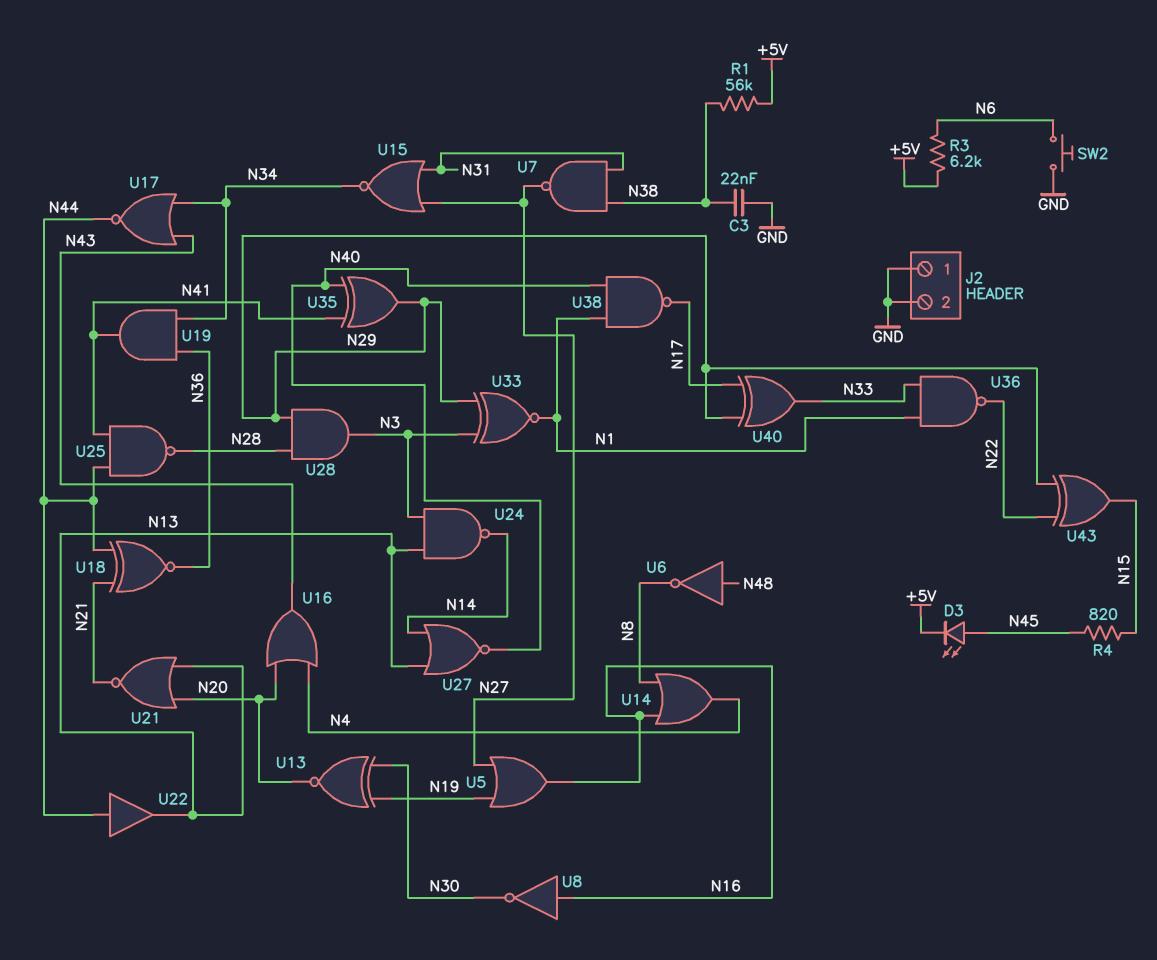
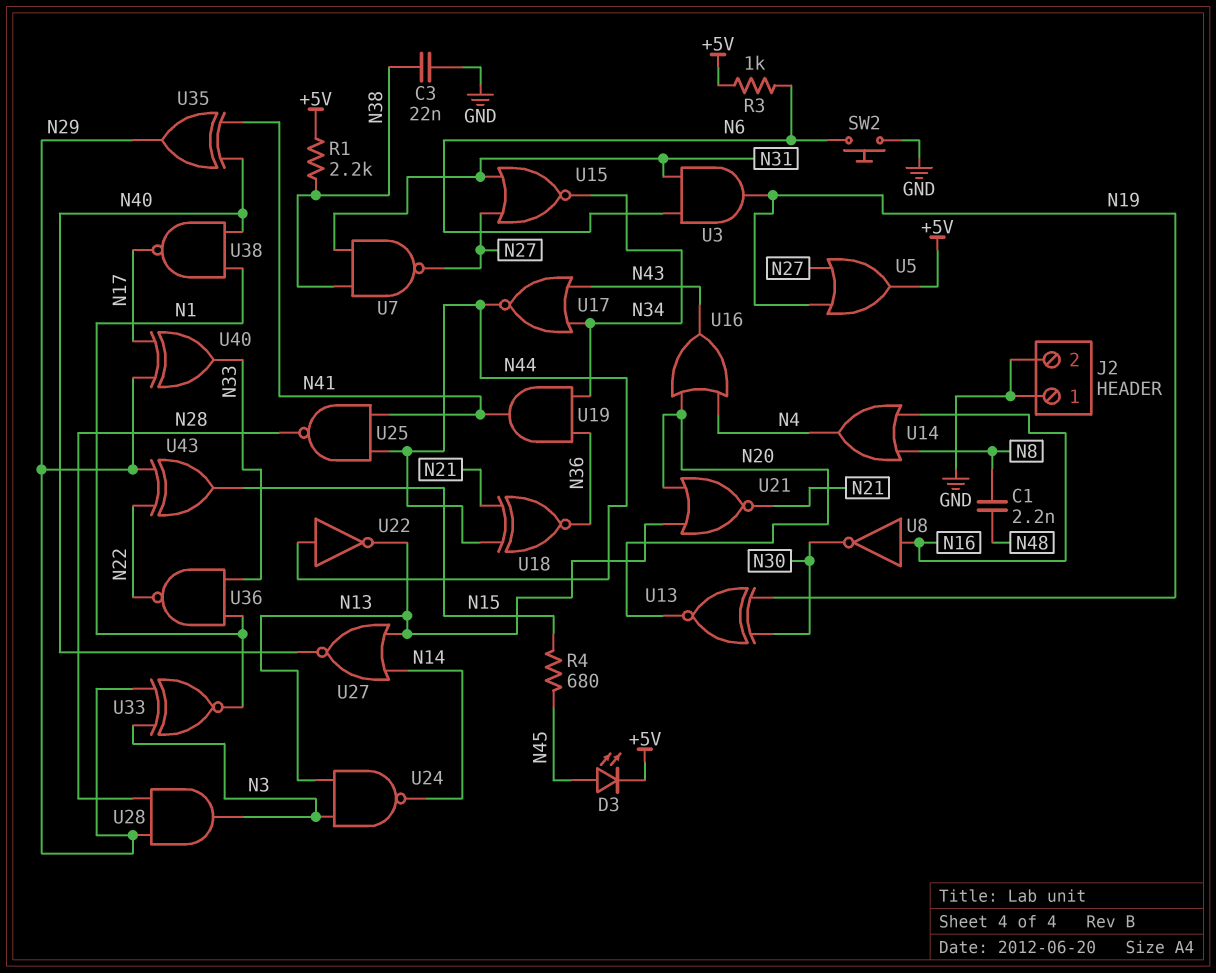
C1: none -> 2.2nF (N8, N48)
R1: 56k (+5V, N38) -> 2.2k (+5V, N38)
R3: 6.2k (+5V, N6) -> 1k (+5V, N6)
R4: 820 (N15, N45) -> 680 (N15, N45)
U3: none -> AND (in N6, in N31, out N19)
U5: OR (in N19, in N27, out N16) -> OR (in N19, in N27, out +5V)
U6: NOT (in N48, out N8) -> none
U22: buffer (in N44, out N13) -> NOT (in N44, out N13)

